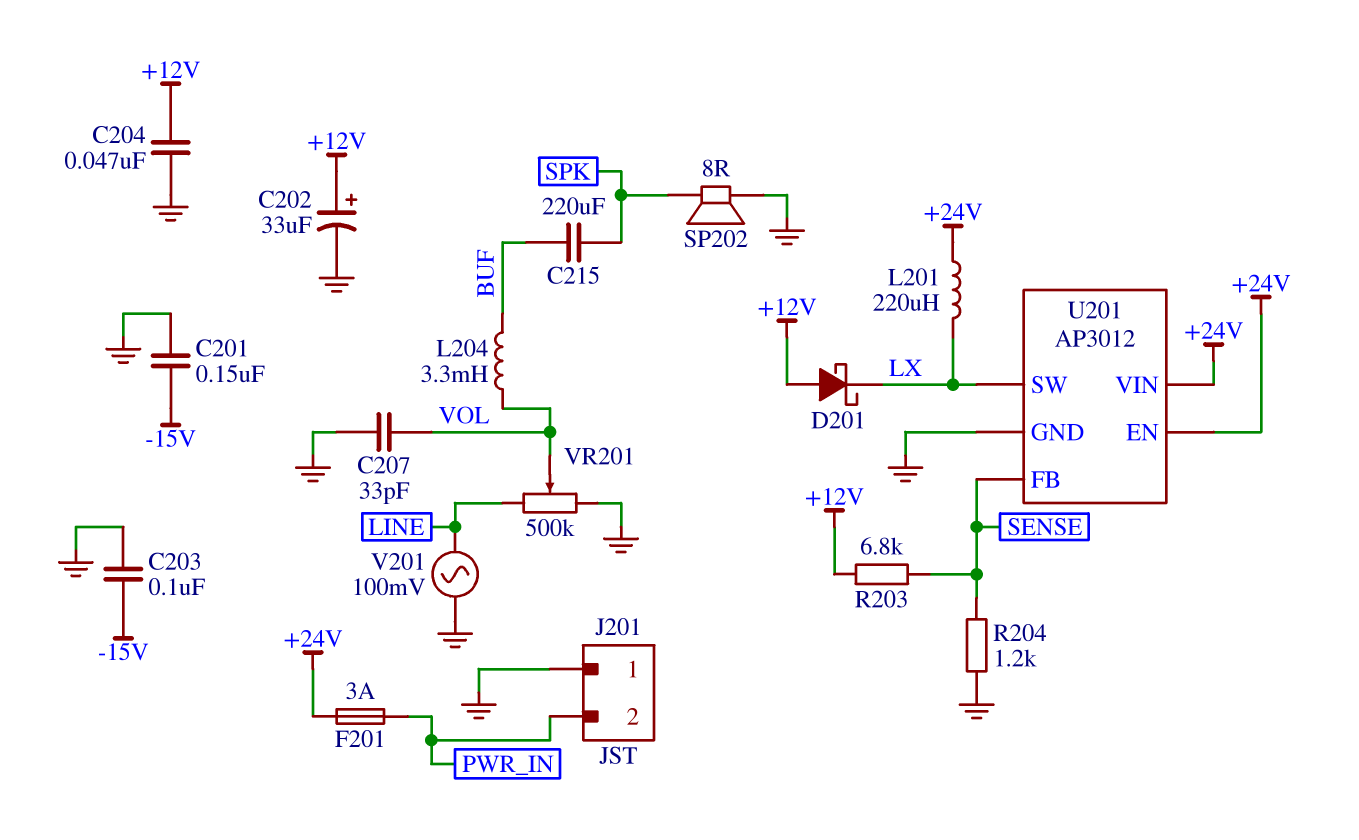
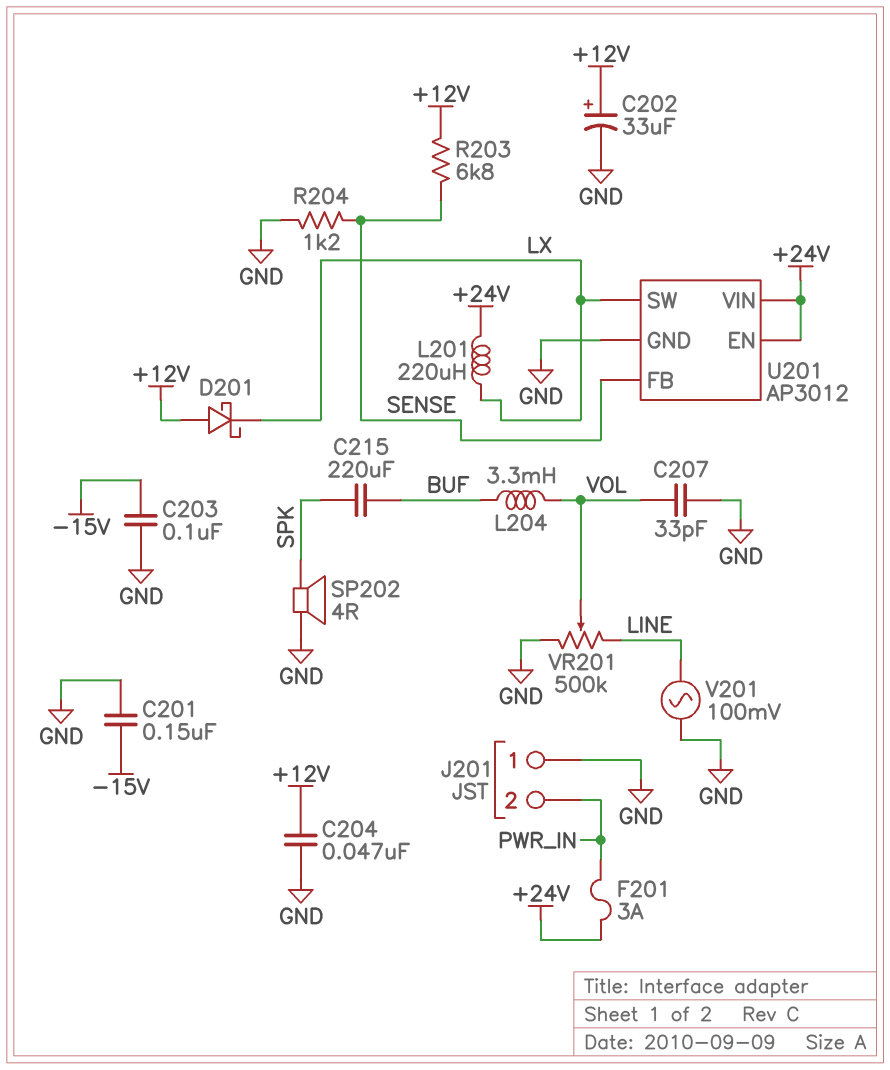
SP202: speaker 8R (GND, SPK) -> speaker 4R (GND, SPK)

